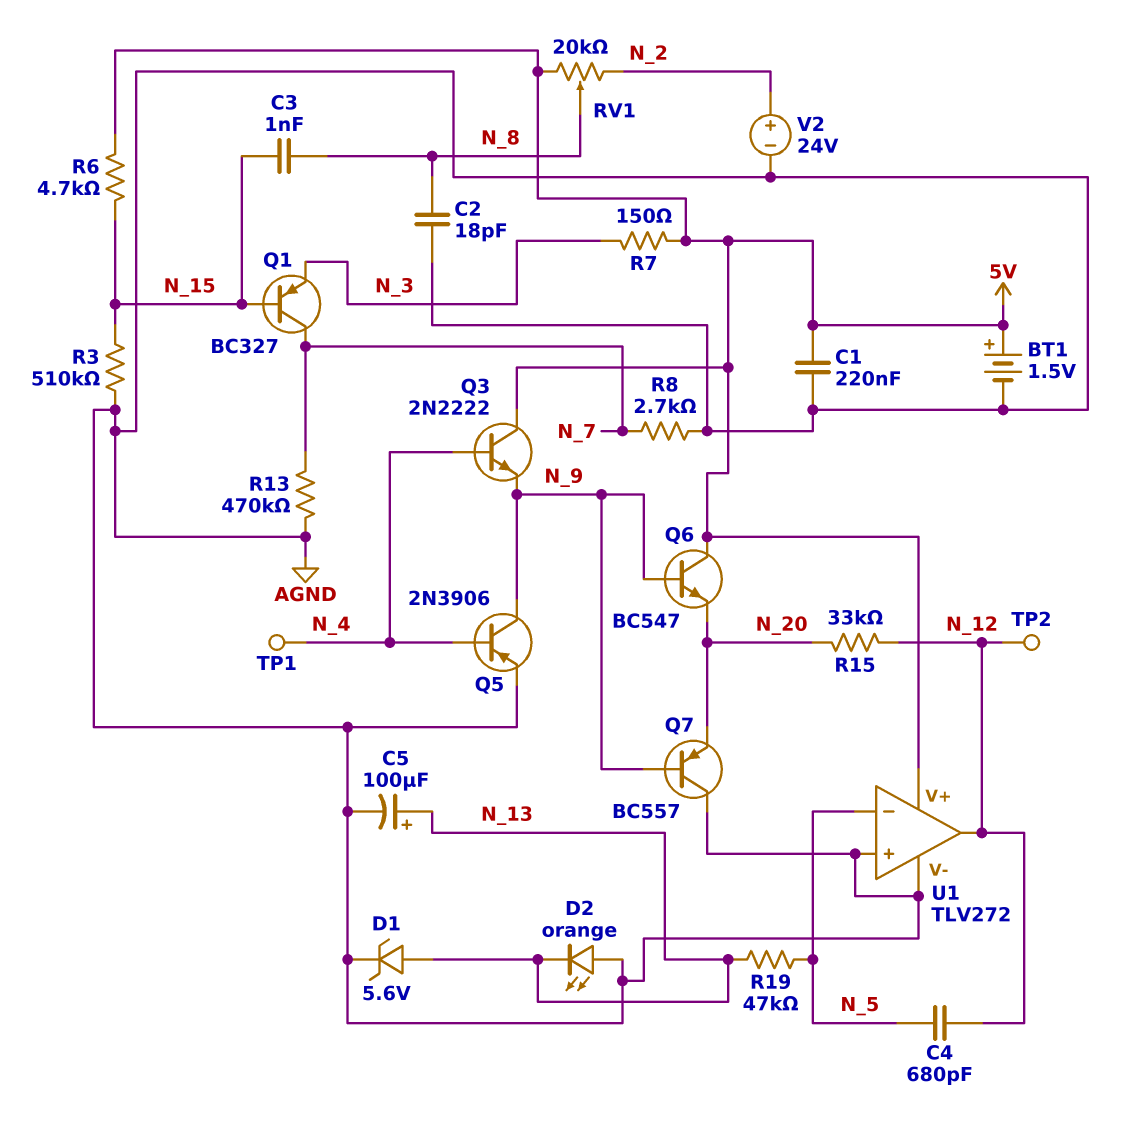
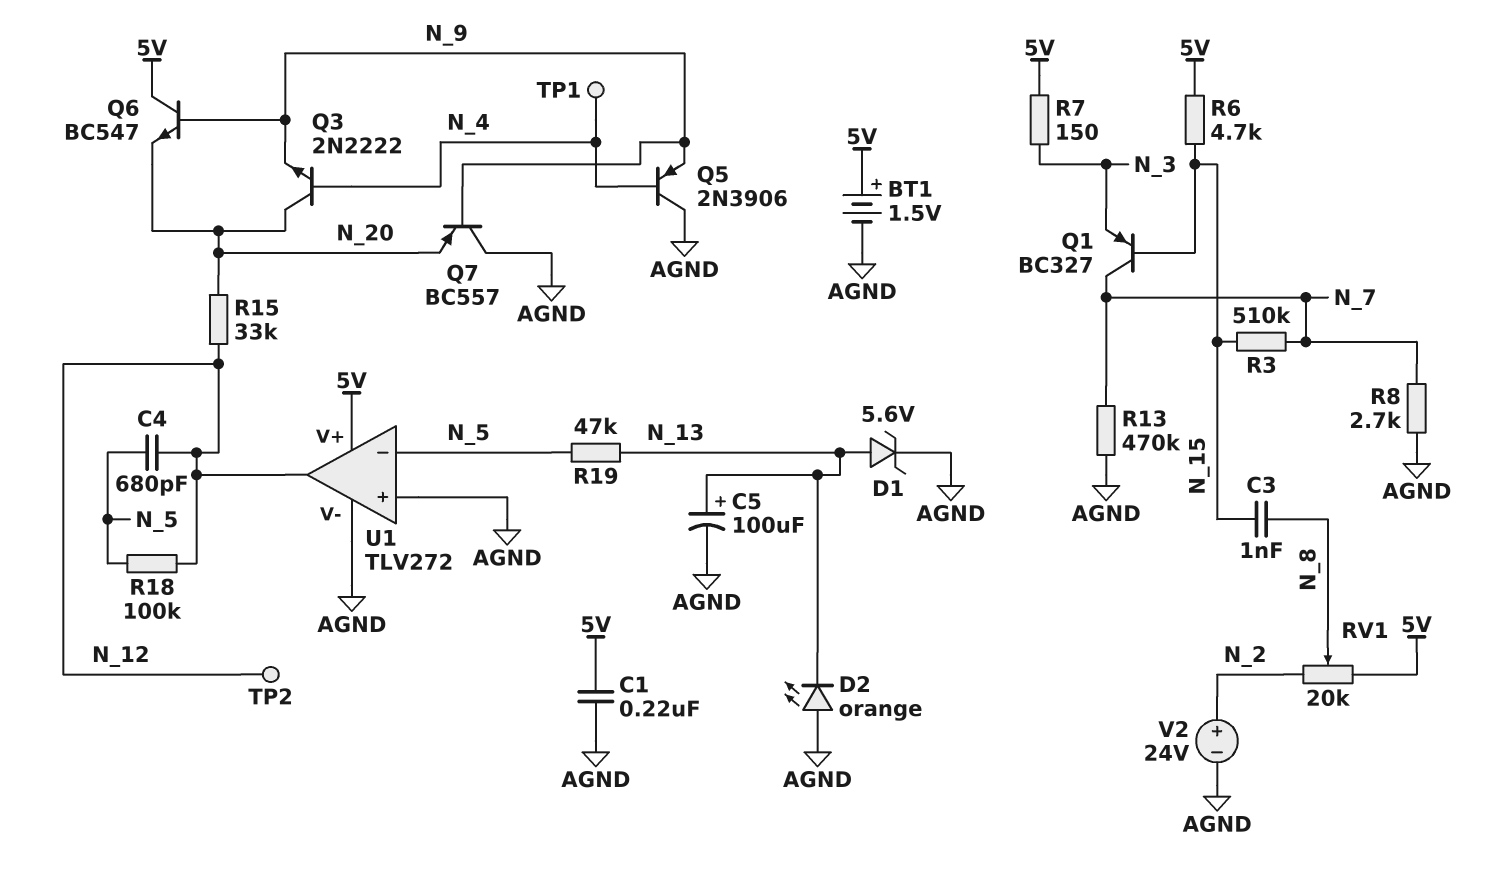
C2: 18pF (AGND, N_8) -> none
Q3: NPN 2N2222 (B N_4, C 5V, E N_9) -> NPN 2N2222 (B N_4, C N_20, E N_9)
Q5: PNP 2N3906 (B N_4, C N_9, E AGND) -> PNP 2N3906 (B N_4, C AGND, E N_9)
R3: 510k (AGND, N_15) -> 510k (N_7, N_15)
R18: none -> 100k (N_5, N_12)

